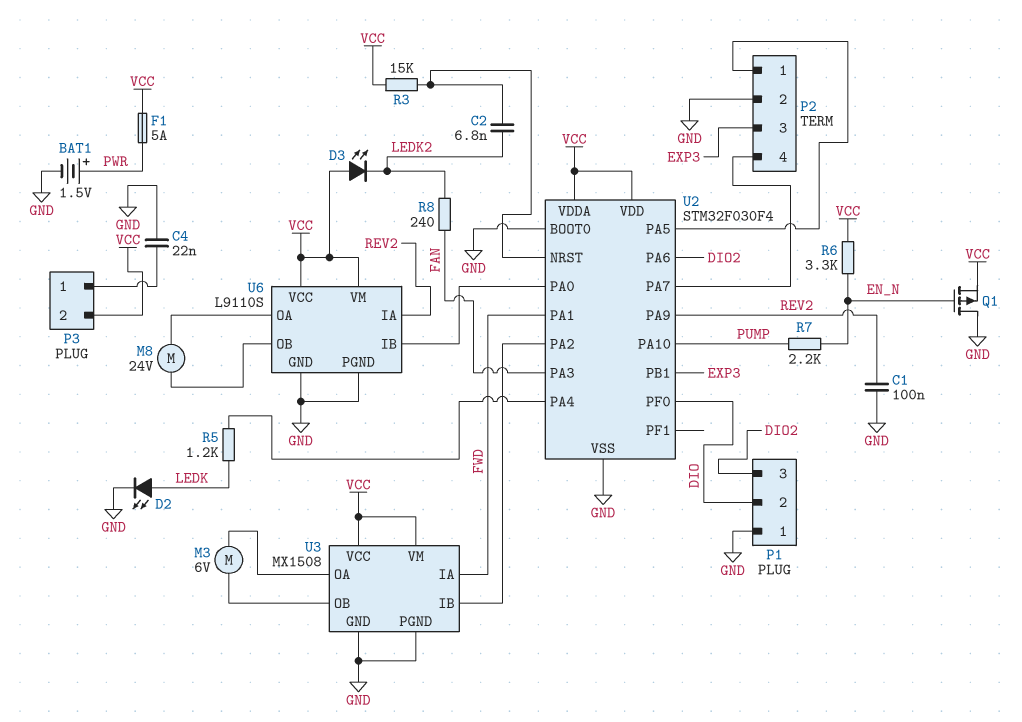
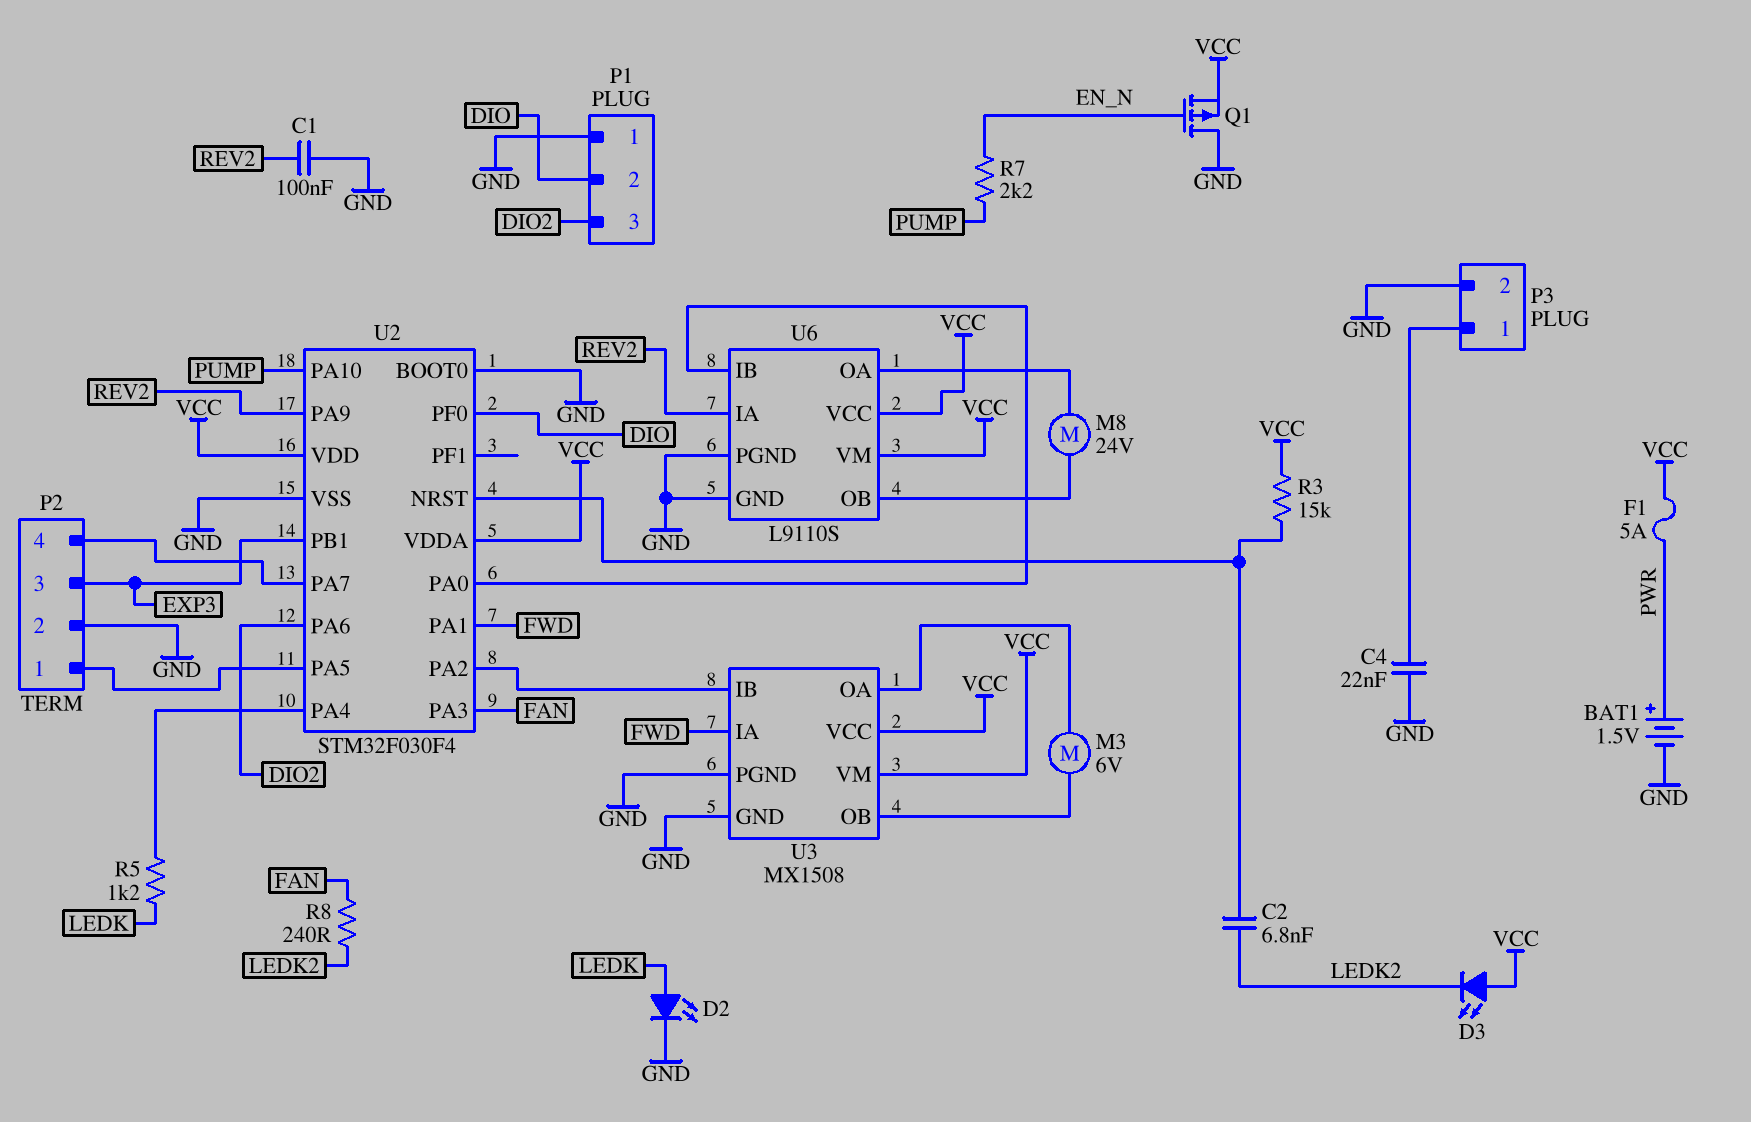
P3 pin 2: VCC -> GND
R6: 3.3k (EN_N, VCC) -> none

